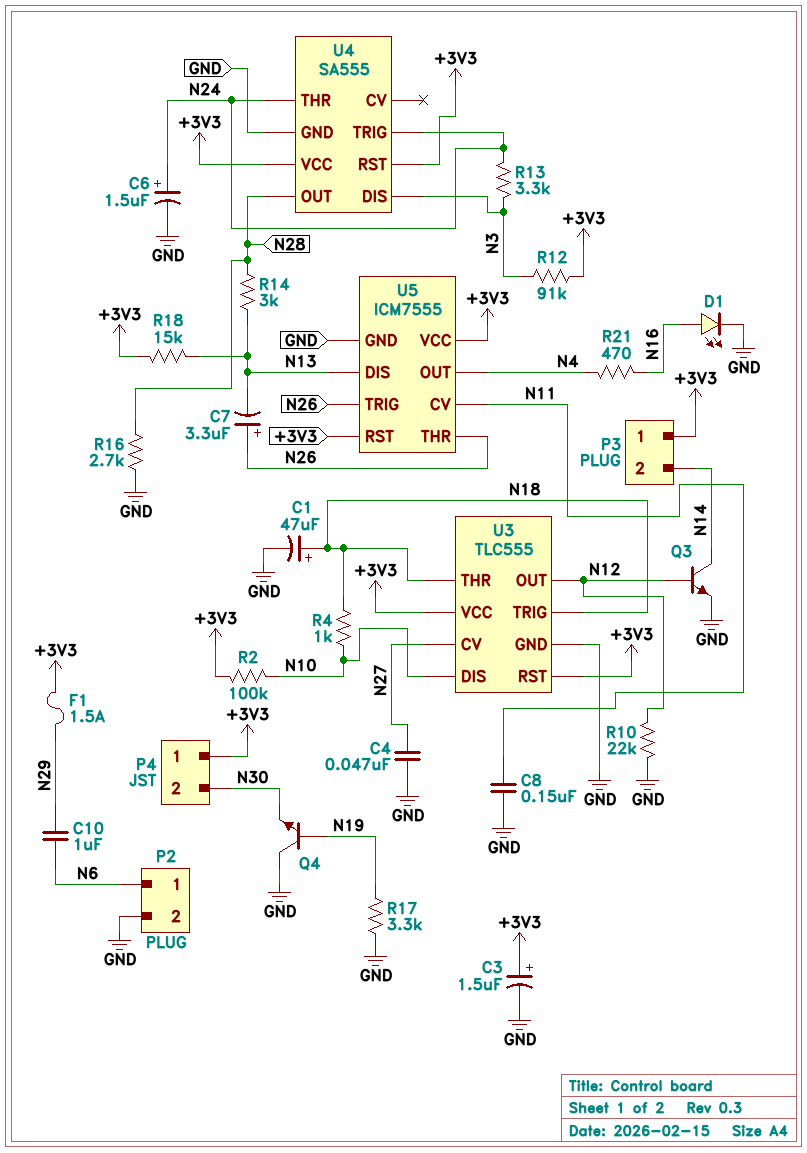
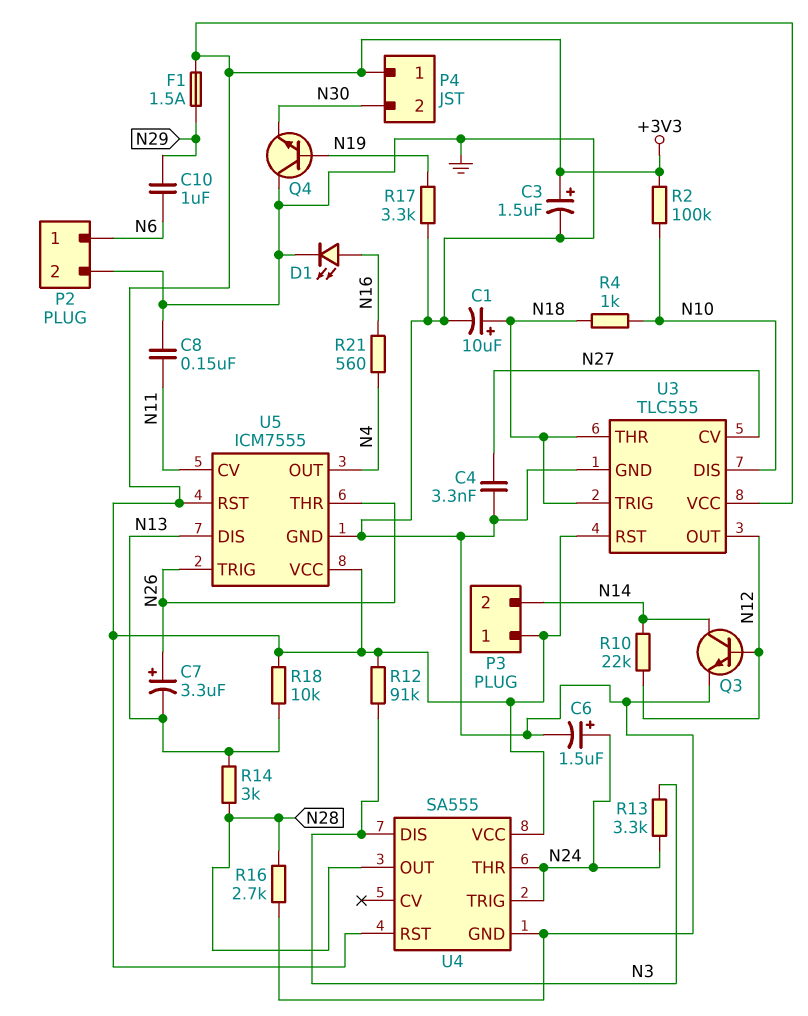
C1: 47uF (plus N18, minus GND) -> 10uF (plus N18, minus GND)
C4: 47nF (GND, N27) -> 3.3nF (GND, N27)
R10: 22k (GND, N12) -> 22k (N12, N14)
R18: 15k (+3V3, N13) -> 10k (+3V3, N13)
R21: 470 (N4, N16) -> 560 (N4, N16)

